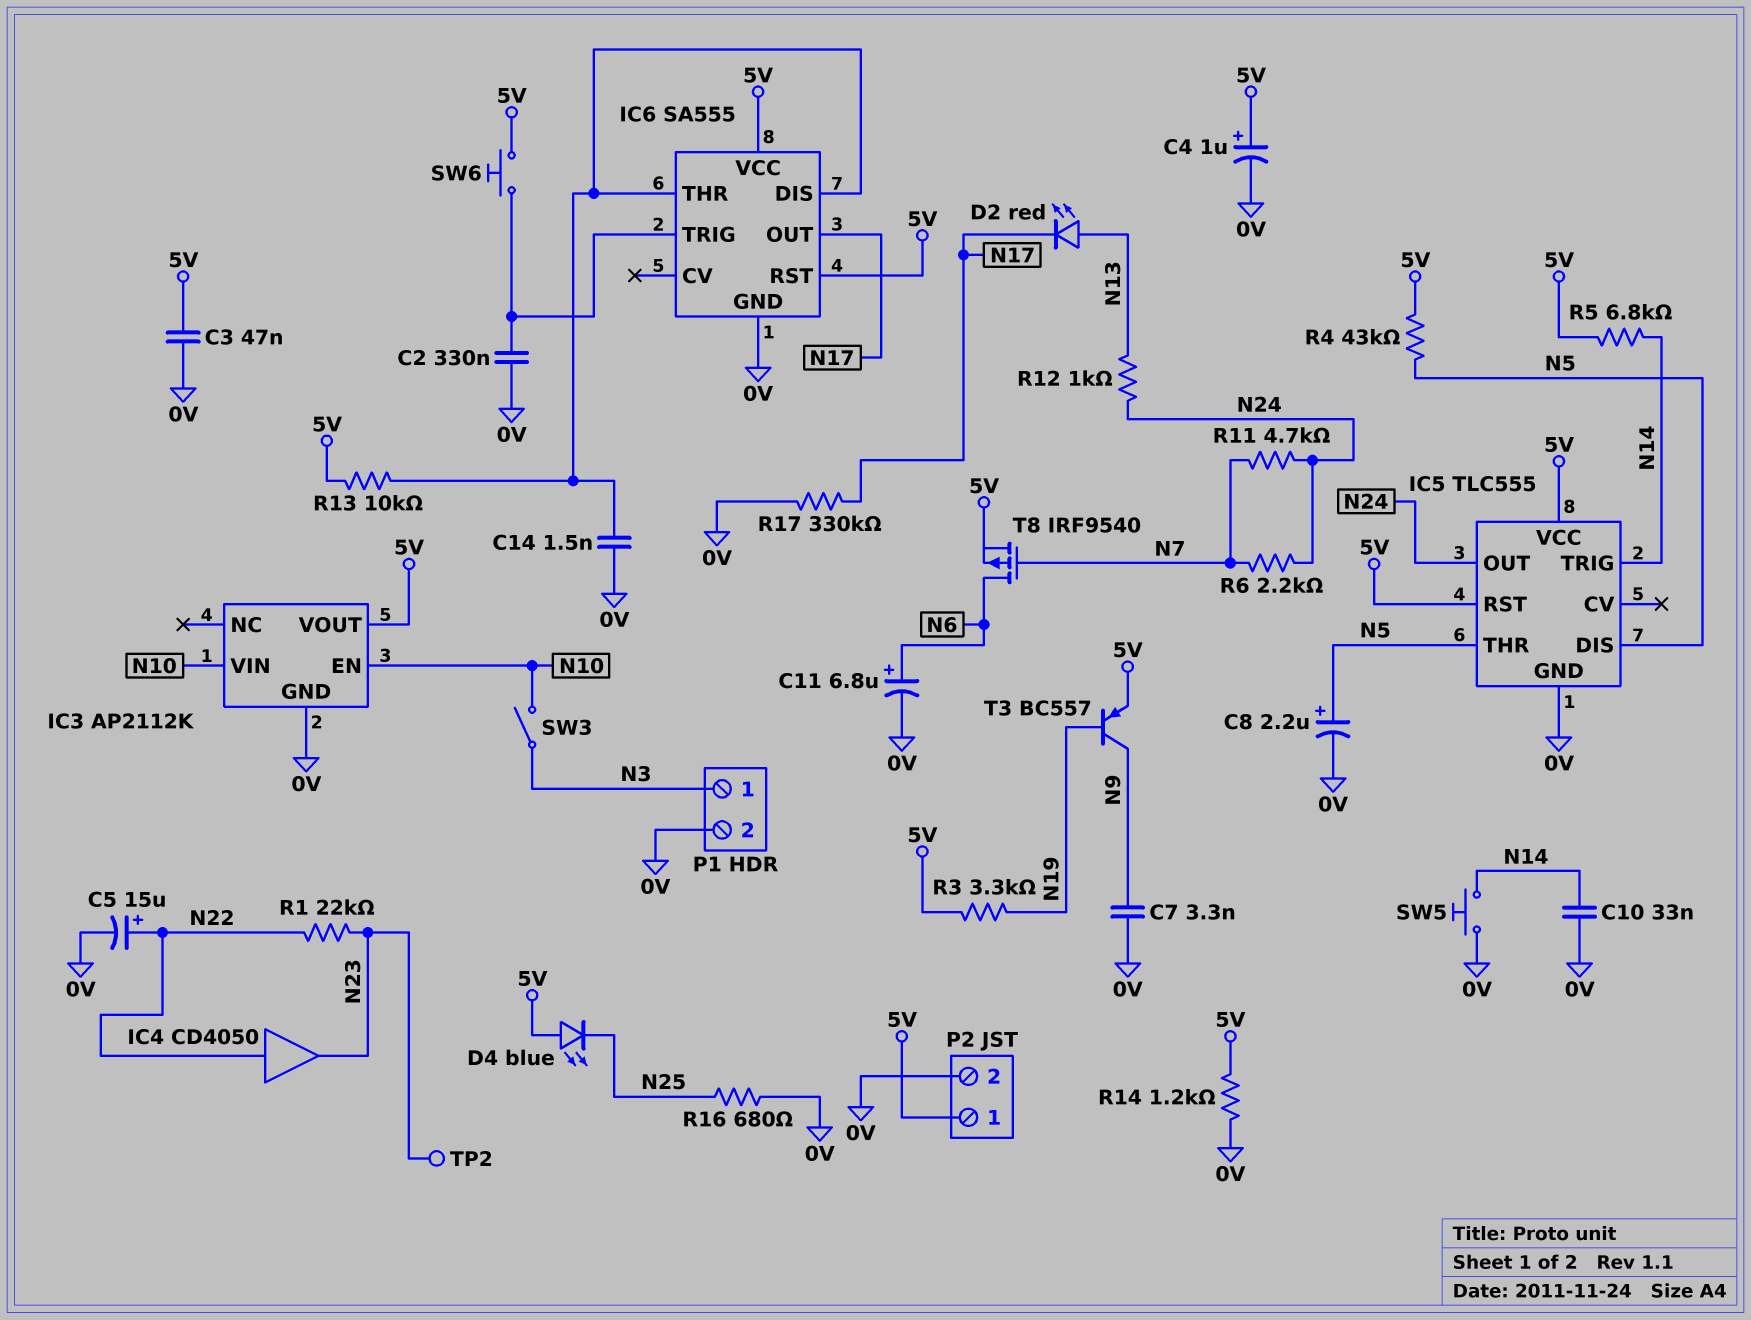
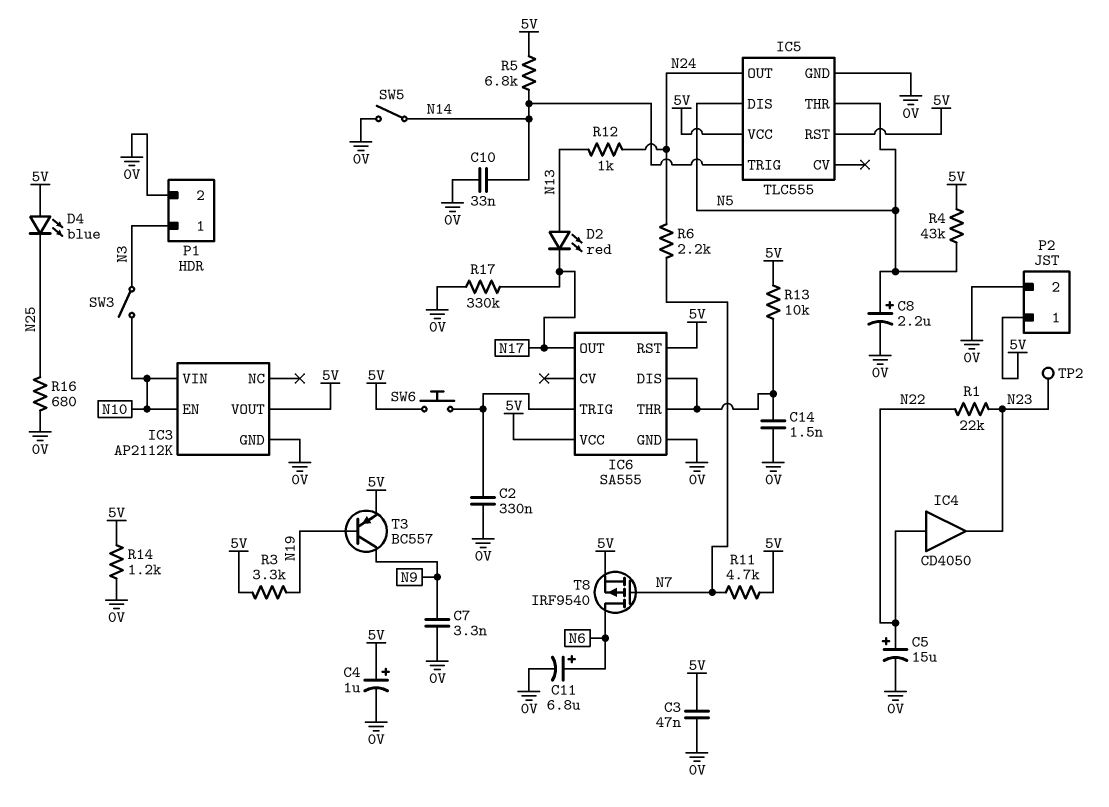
R11: 4.7k (N7, N24) -> 4.7k (5V, N7)
SW5: button (0V, N14) -> switch (0V, N14)

